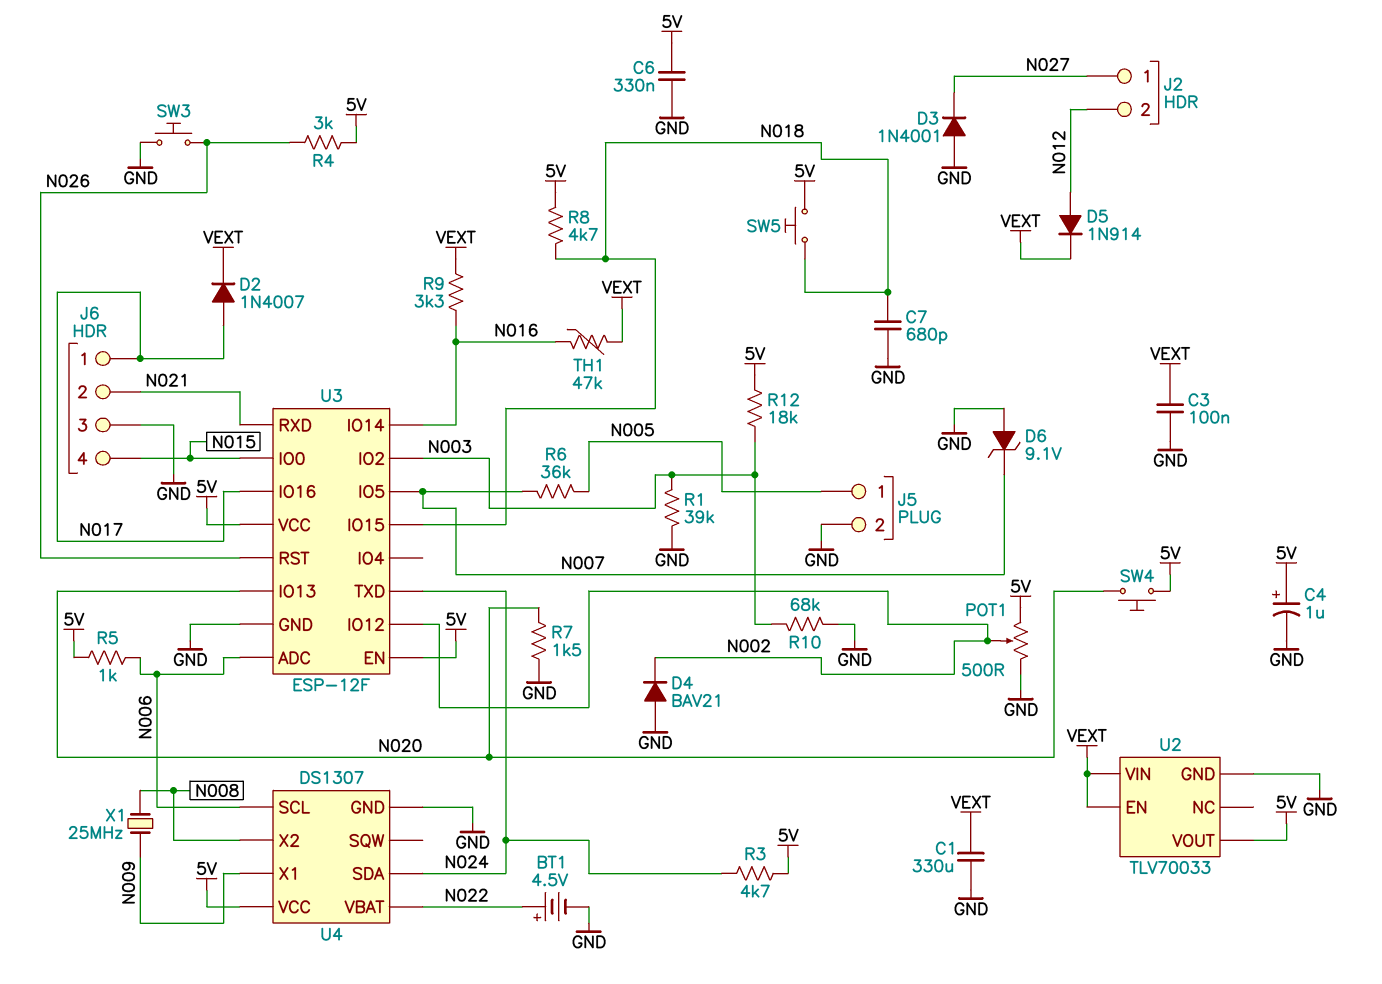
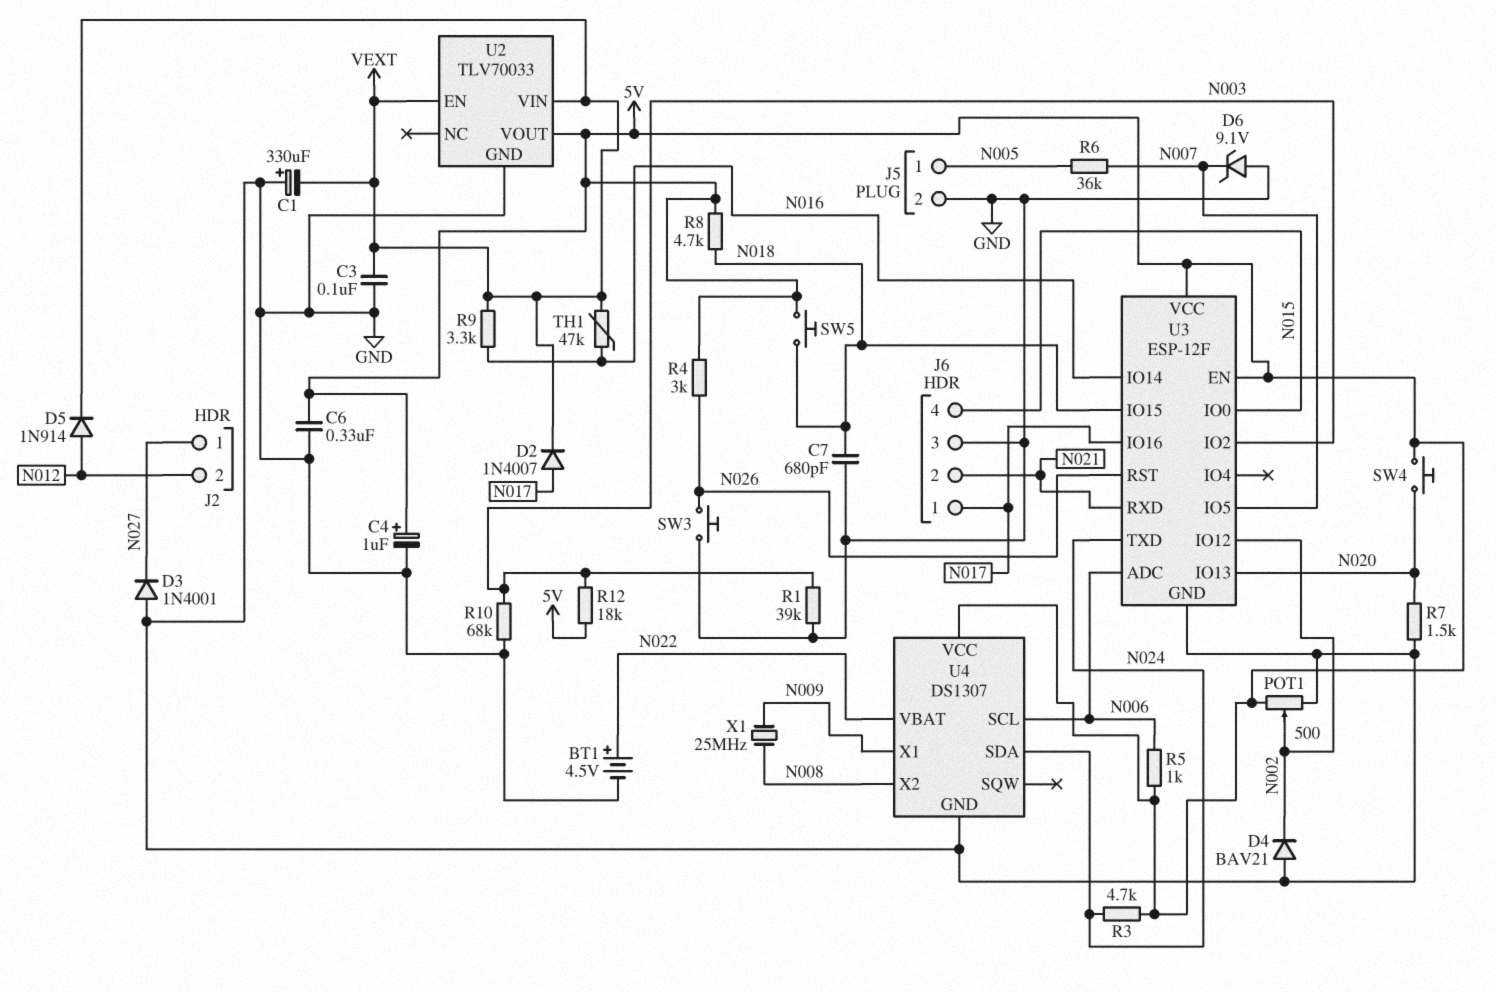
C1: 330uF (GND, VEXT) -> 330uF (plus GND, minus VEXT)

